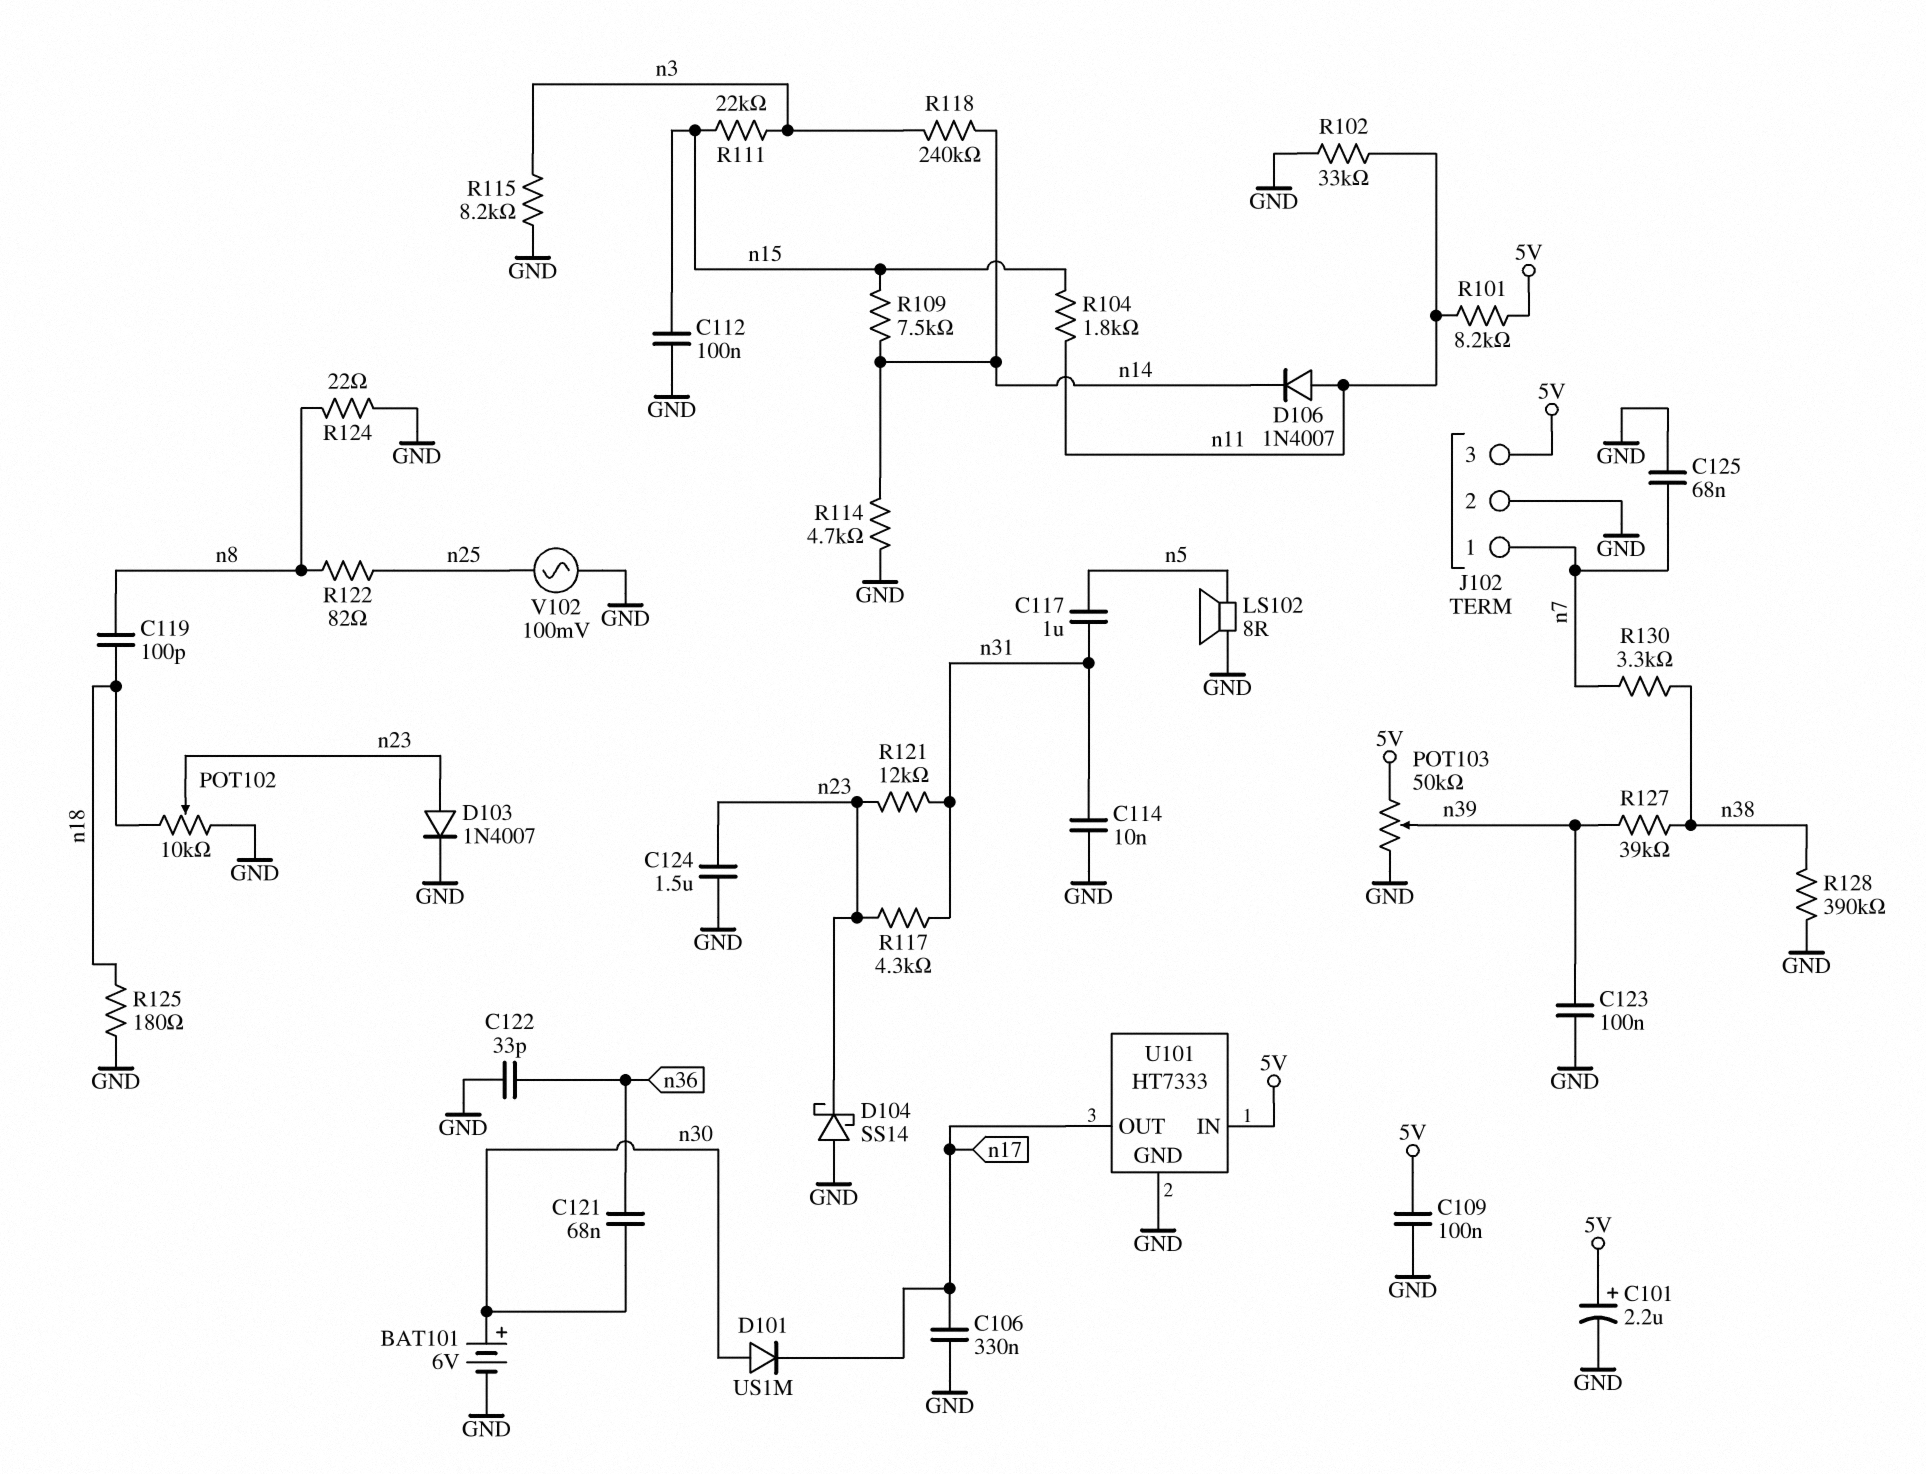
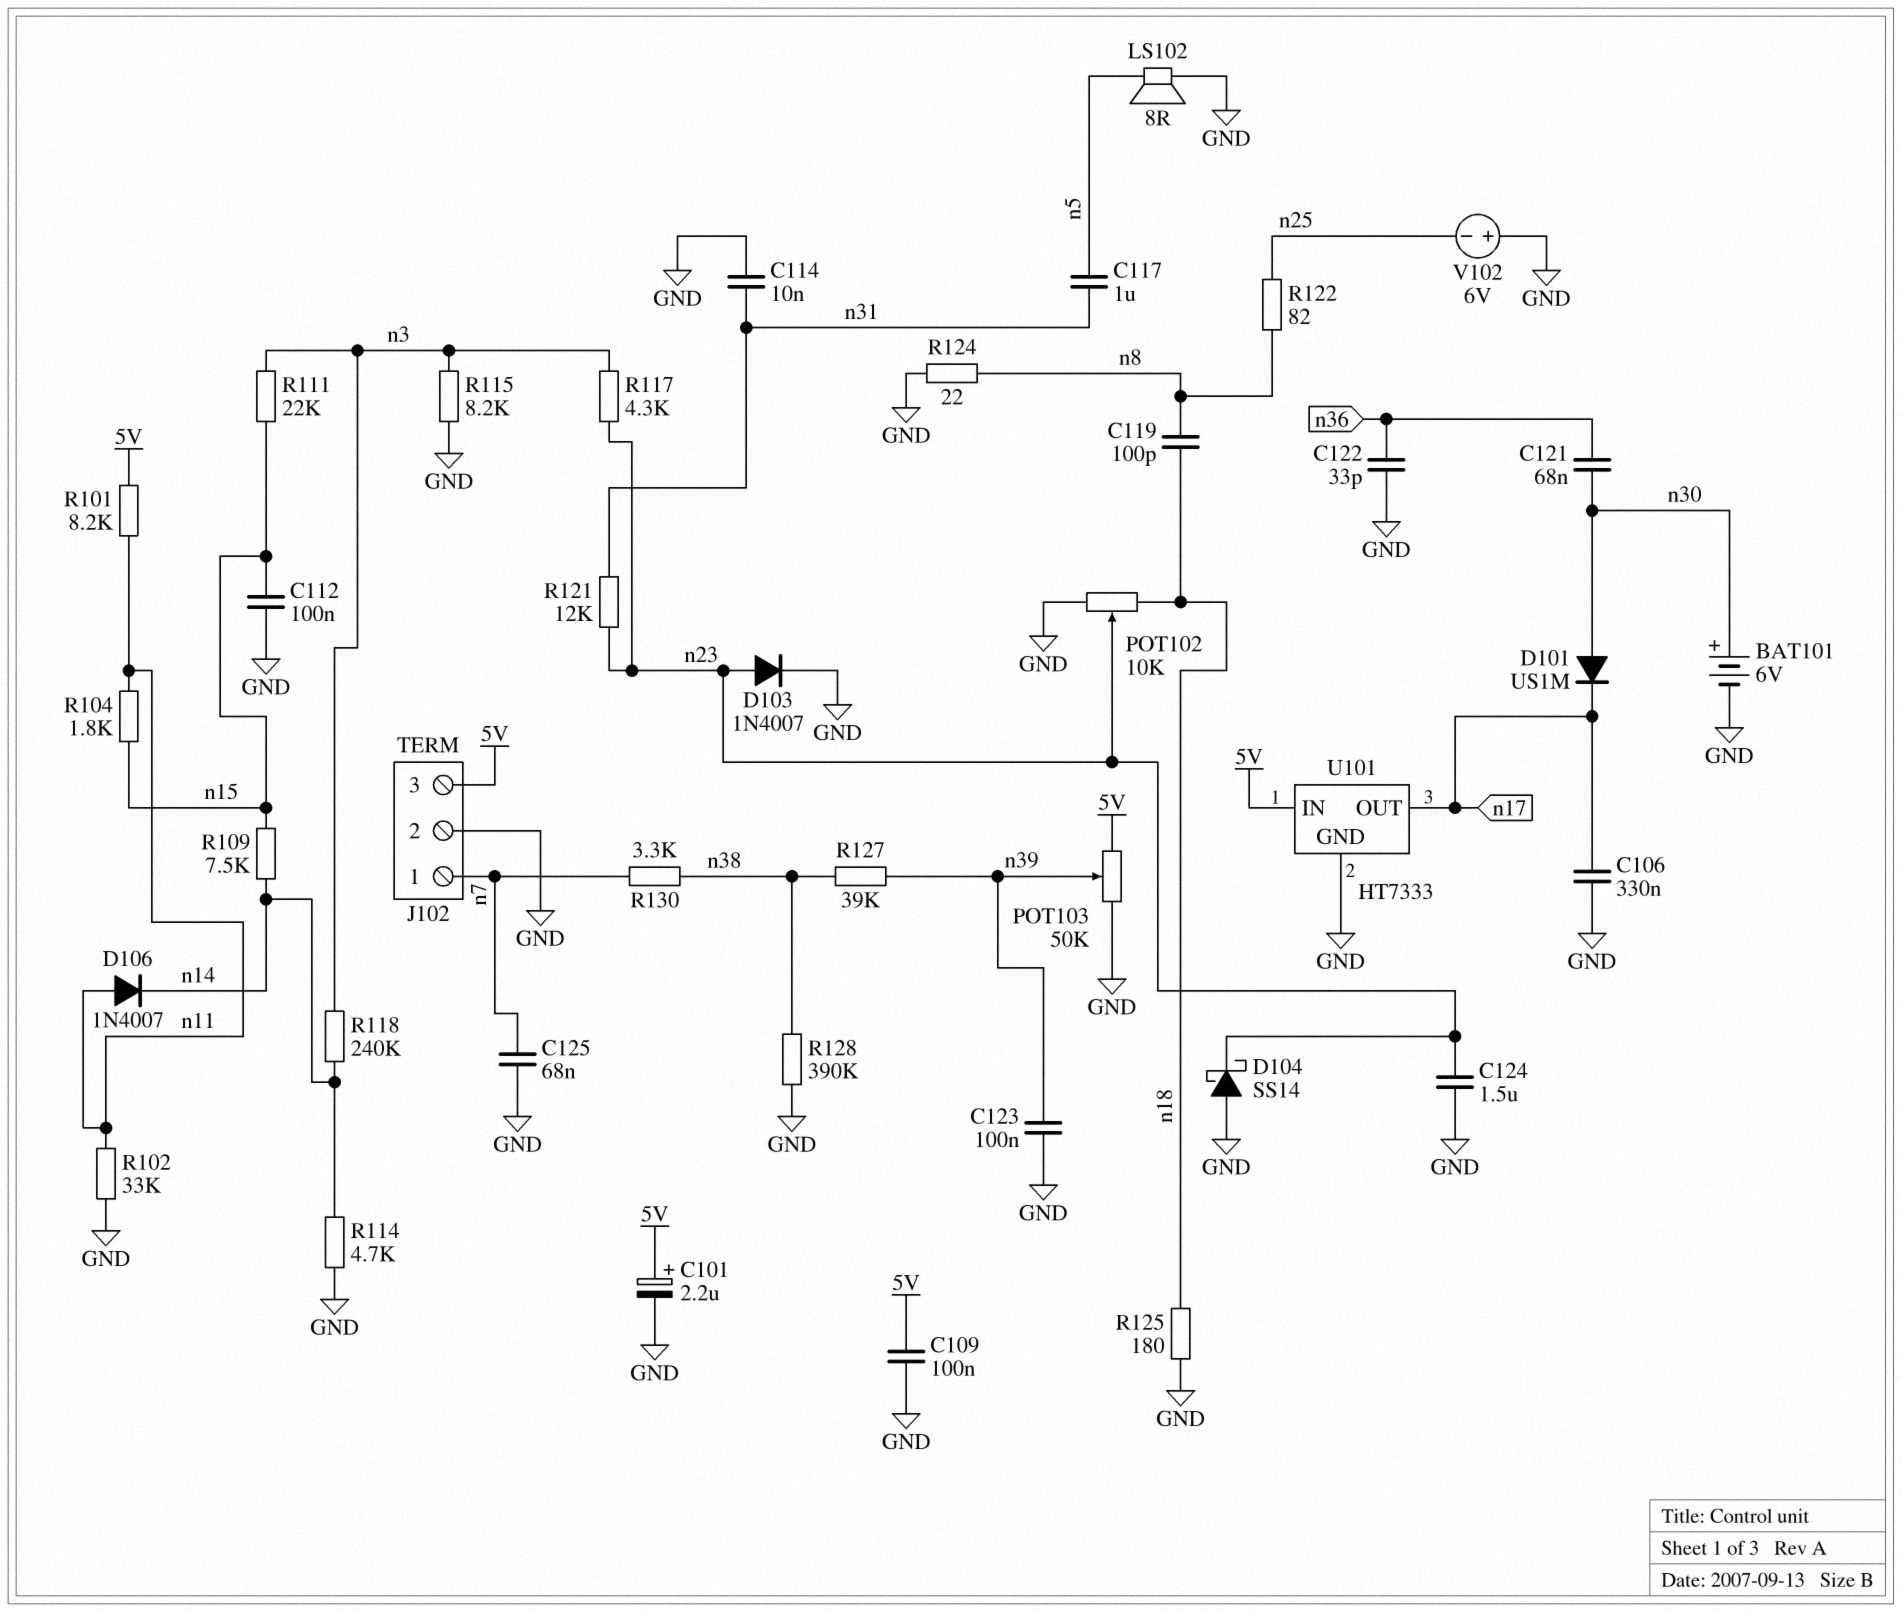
R117: 4.3k (n23, n31) -> 4.3k (n3, n23)
V102: AC 100mV (GND, n25) -> 6V (plus GND, minus n25)

